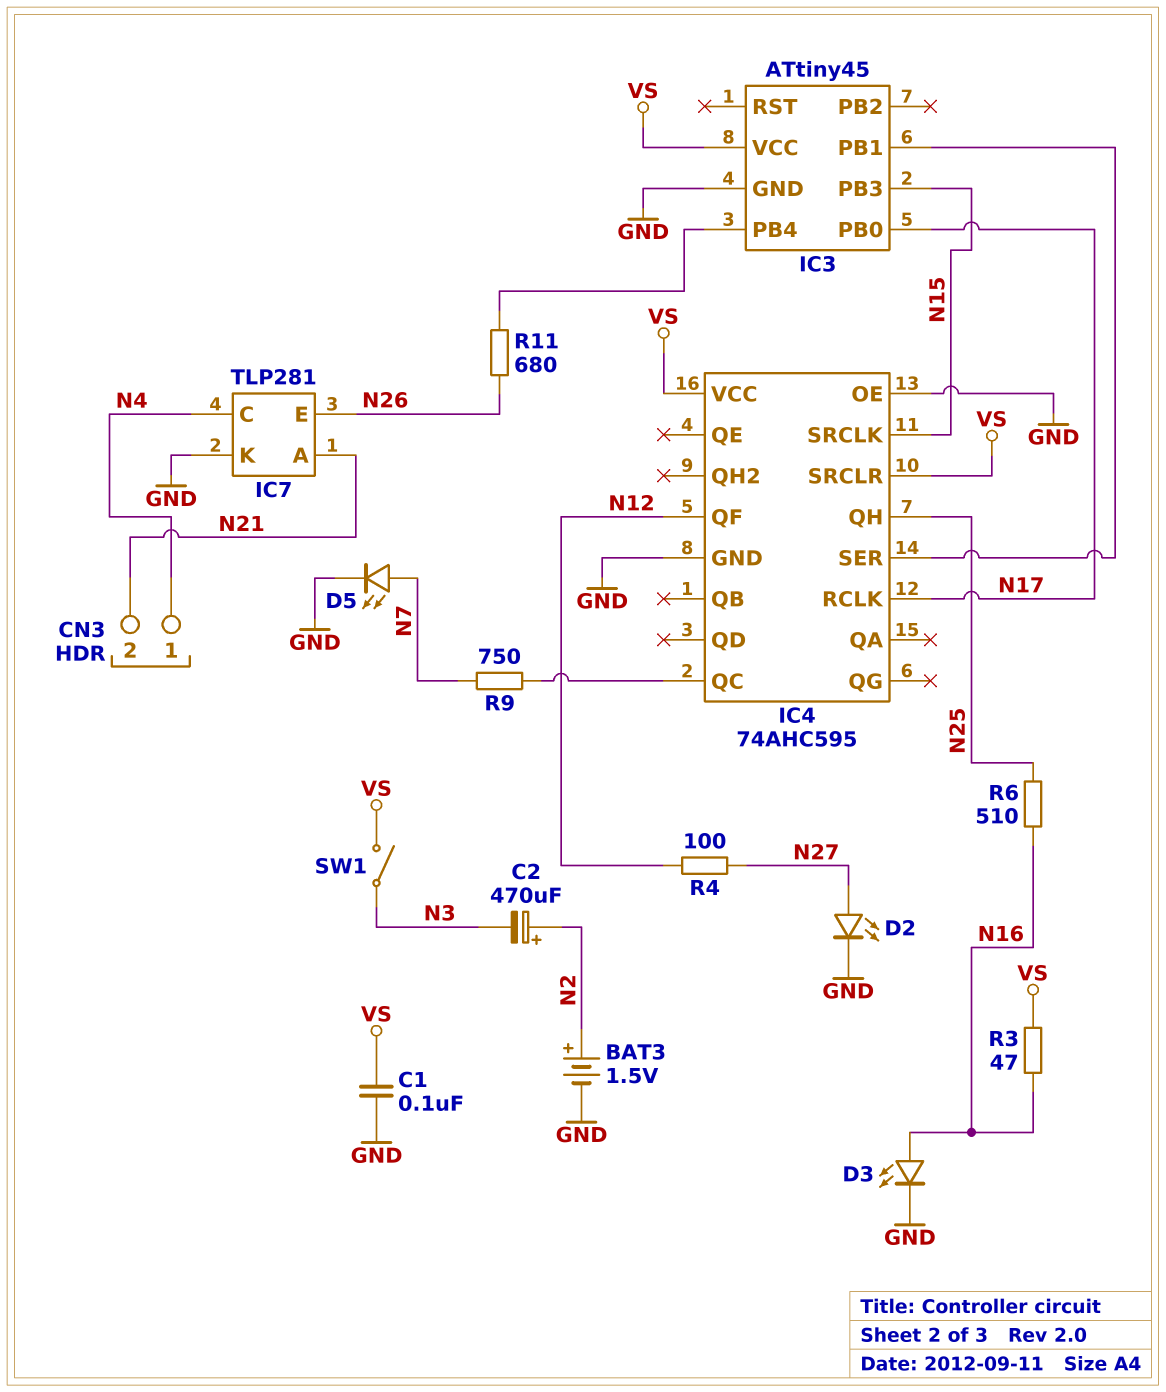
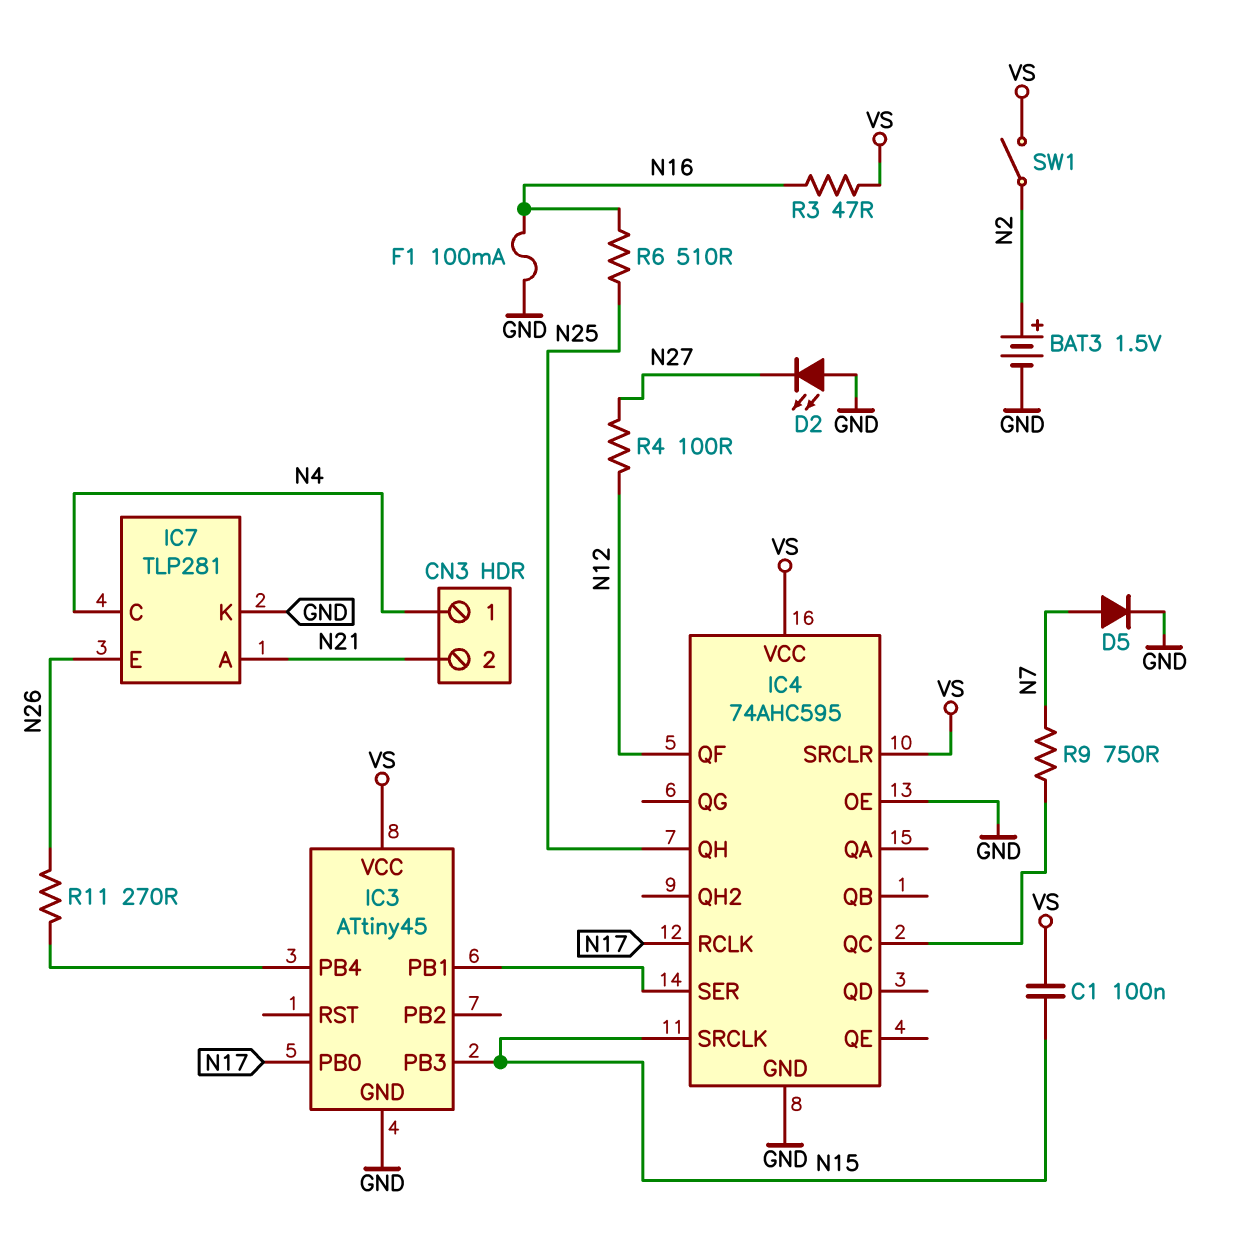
C1: 100nF (GND, VS) -> 100nF (N15, VS)
C2: 470uF (plus N2, minus N3) -> none
D2: LED (A N27, K GND) -> LED (A GND, K N27)
D3: LED (A N16, K GND) -> none
D5: LED (A N7, K GND) -> diode (A N7, K GND)
F1: none -> 100mA (GND, N16)
R11: 680 (IC3/PB4, N26) -> 270 (IC3/PB4, N26)
SW1: switch (N3, VS) -> switch (N2, VS)

